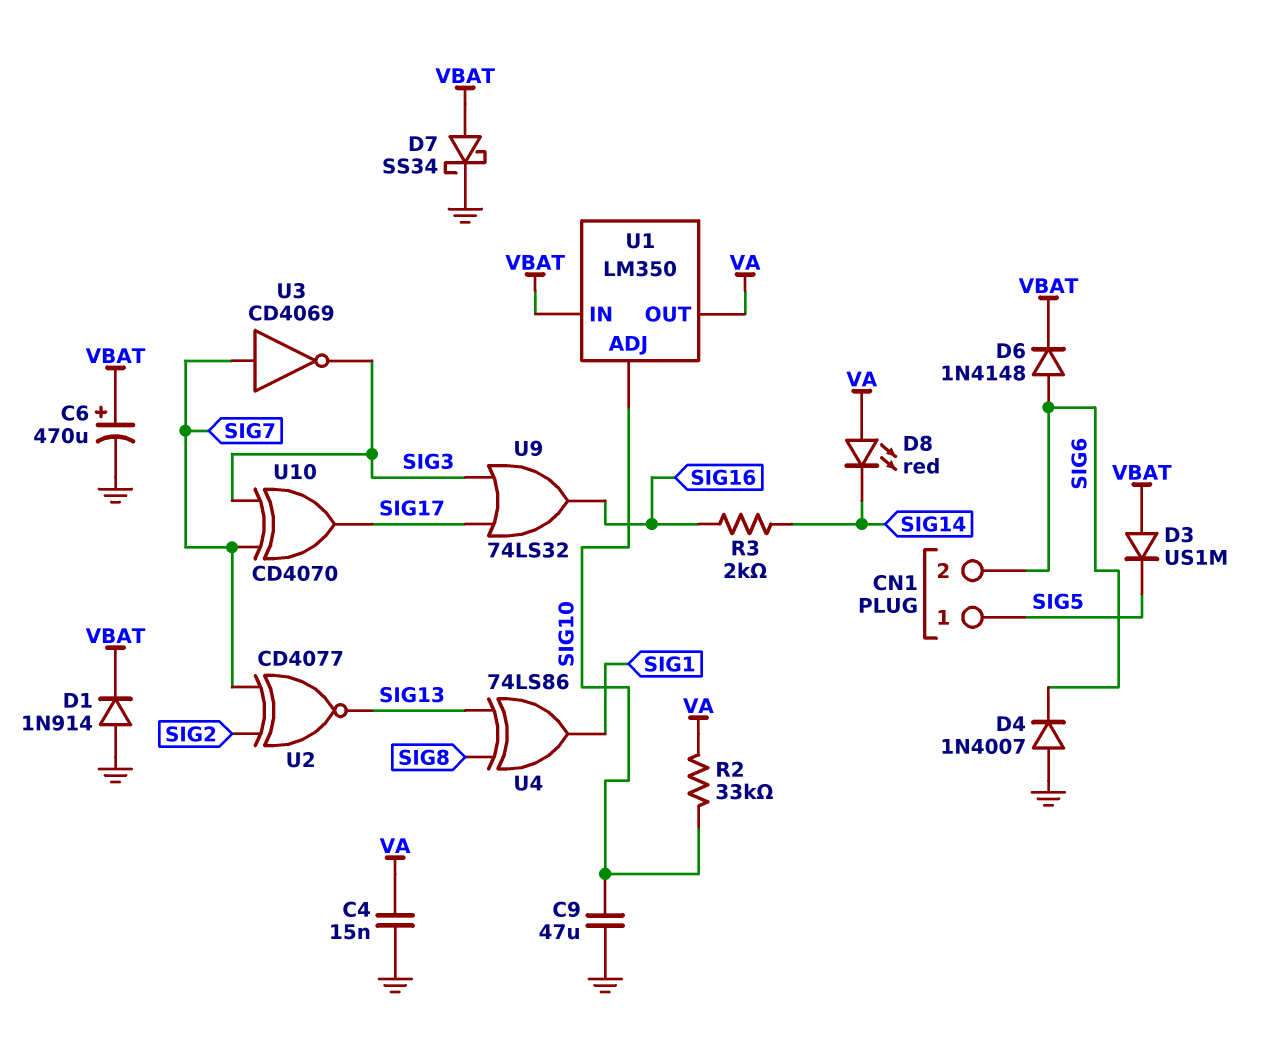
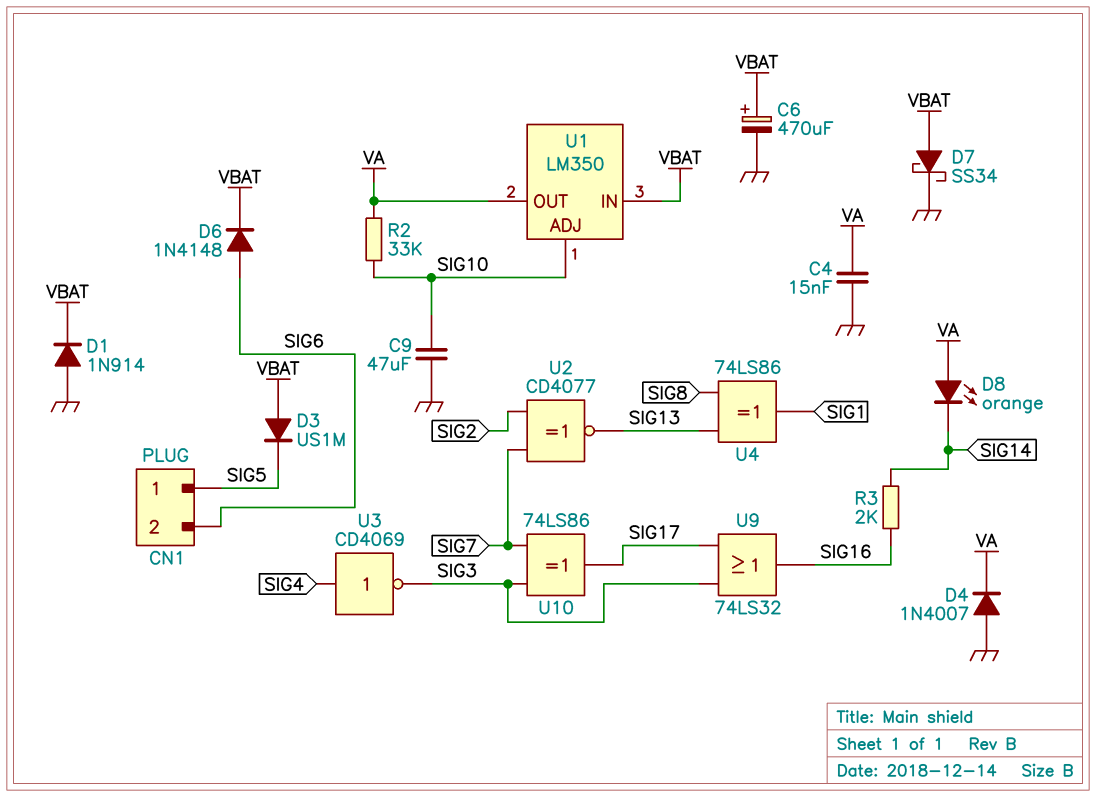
D4: diode 1N4007 (A GND, K SIG6) -> diode 1N4007 (A GND, K VA)
D8: LED red (A VA, K SIG14) -> LED orange (A VA, K SIG14)
U3: NOT CD4069 (in SIG7, out SIG3) -> NOT CD4069 (in SIG4, out SIG3)
U10: XOR CD4070 (in SIG3, in SIG7, out SIG17) -> XOR 74LS86 (in SIG3, in SIG7, out SIG17)

